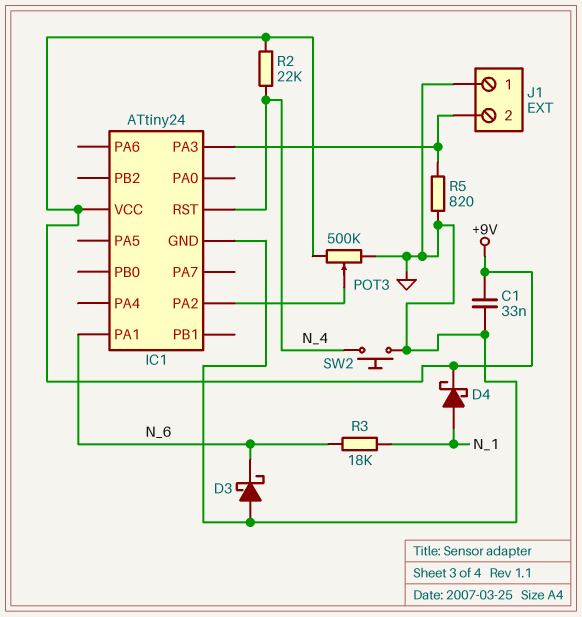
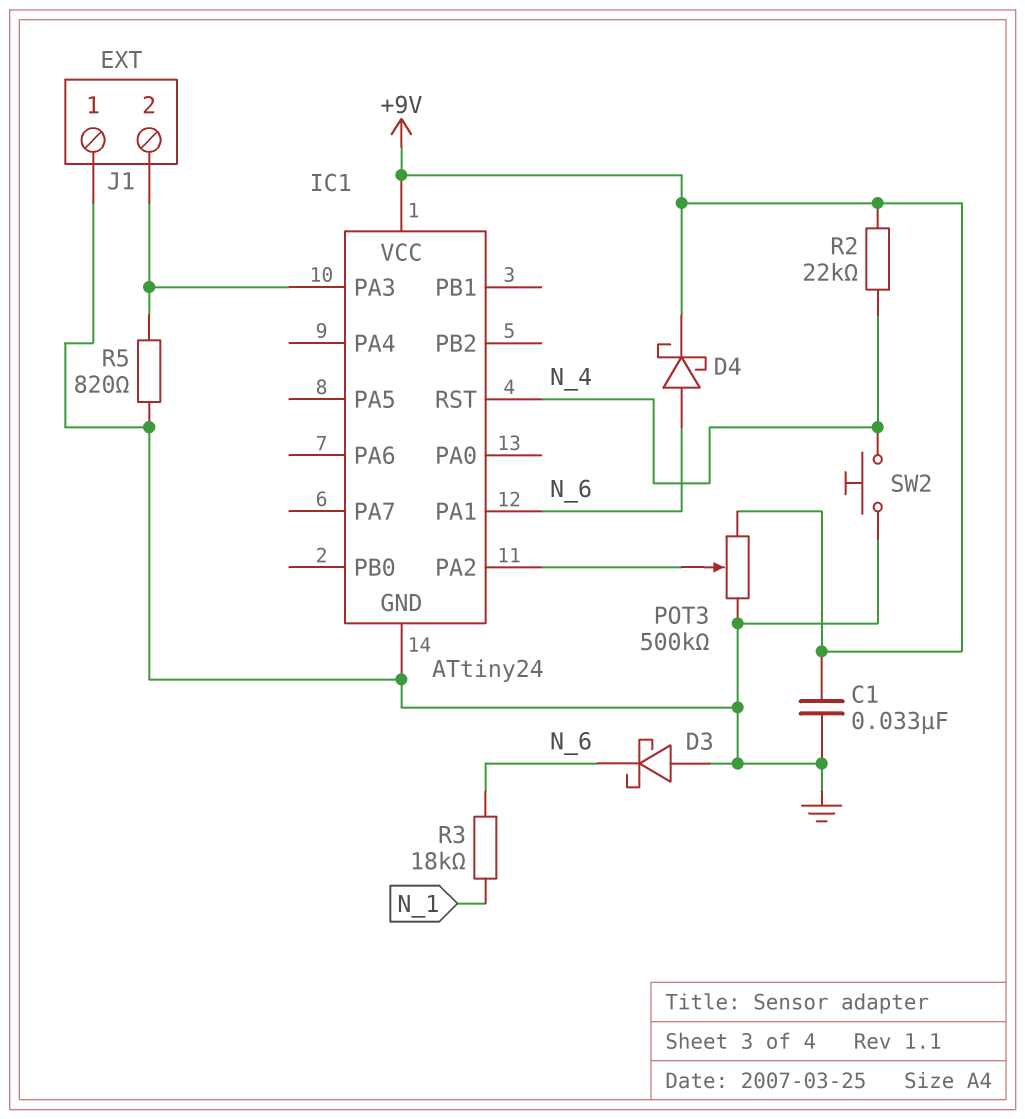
D4: schottky (A N_1, K +9V) -> schottky (A N_6, K +9V)

